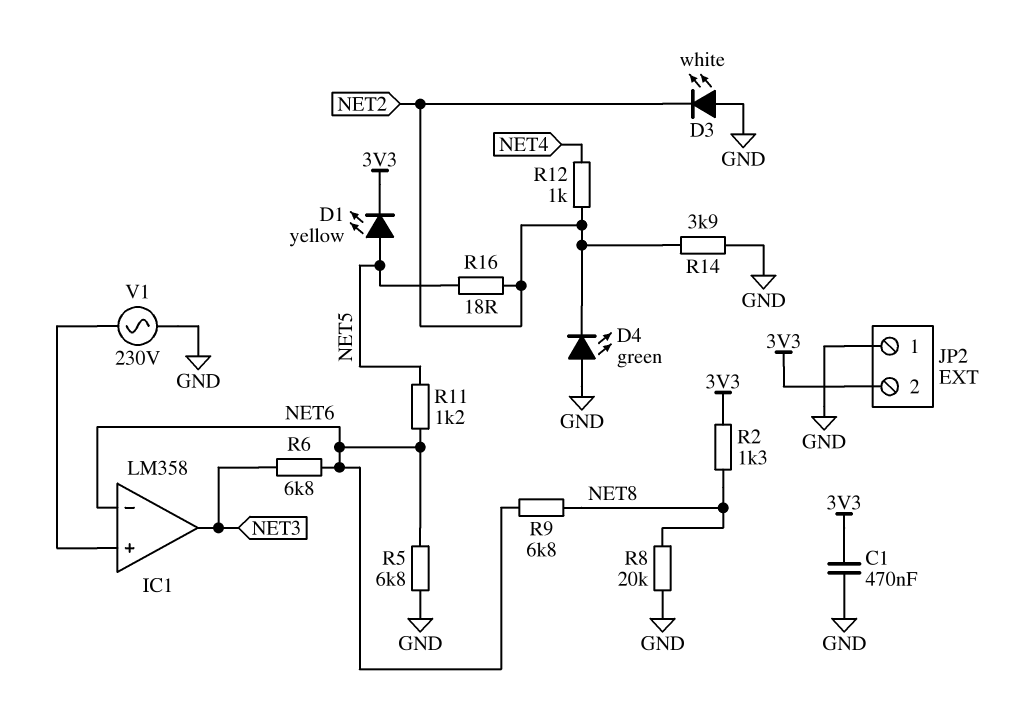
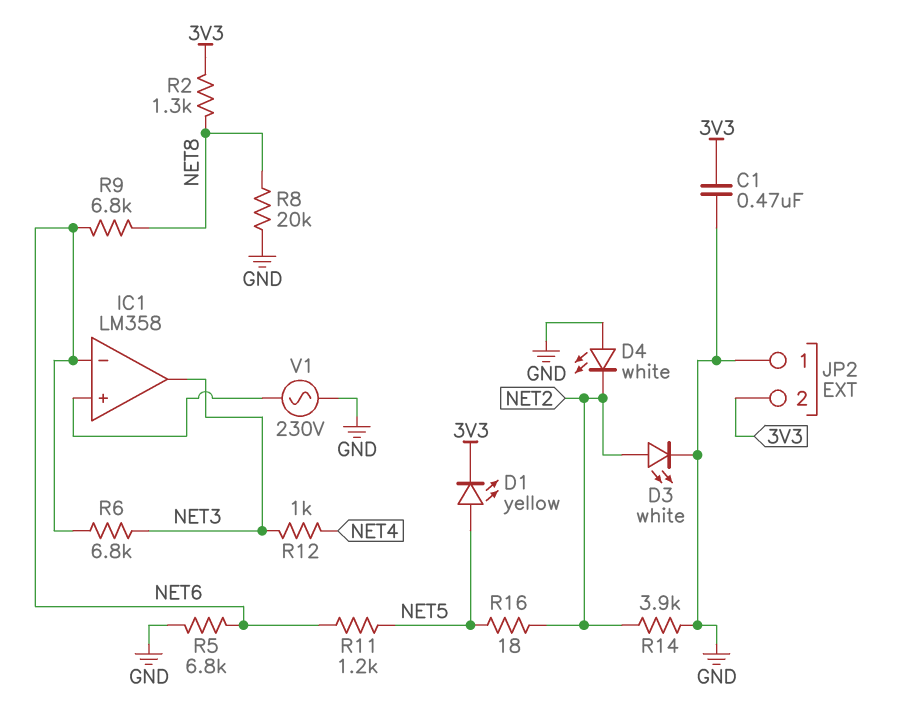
D3: LED white (A GND, K NET2) -> LED white (A NET2, K GND)
D4: LED green (A GND, K NET2) -> LED white (A GND, K NET2)
R12: 1k (NET2, NET4) -> 1k (NET3, NET4)

